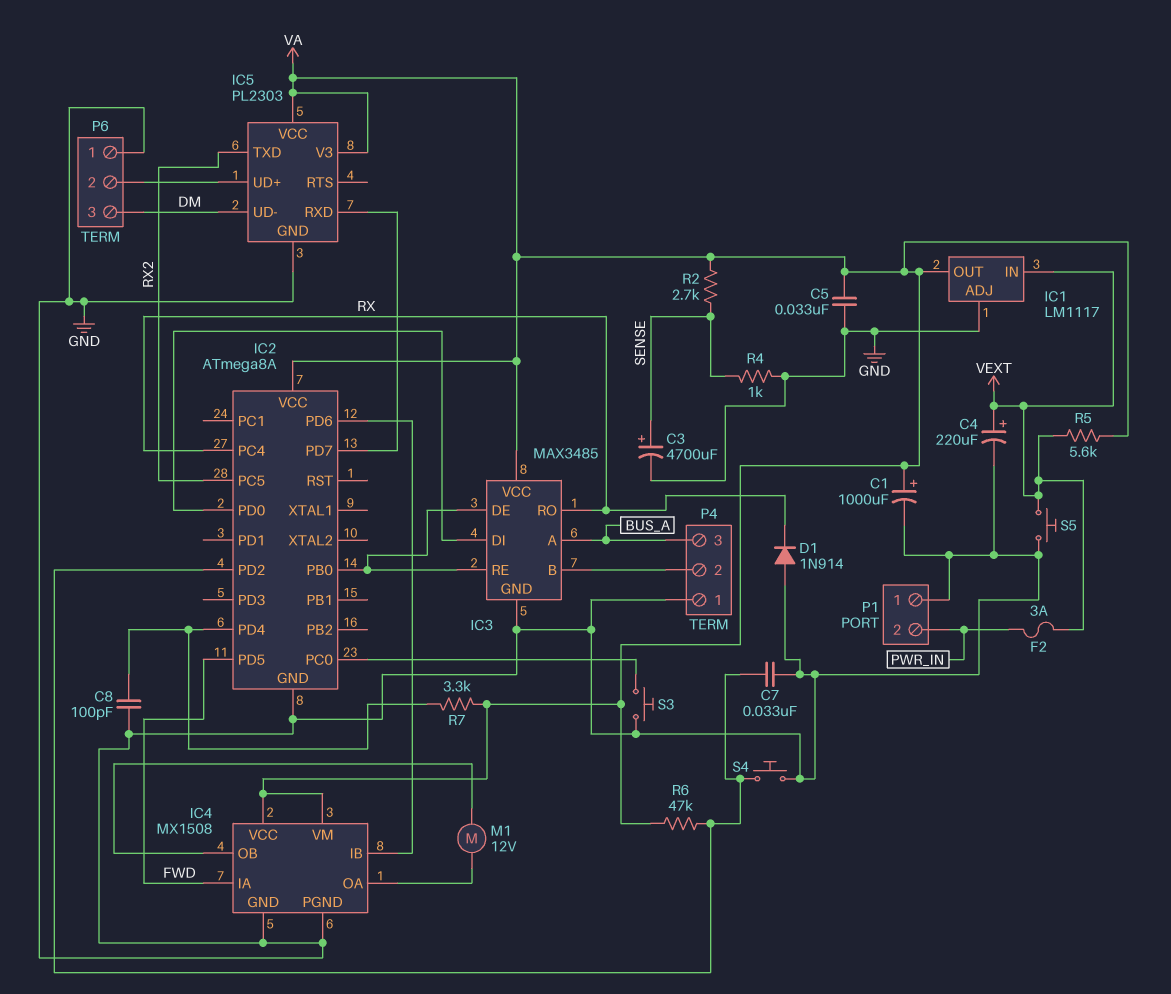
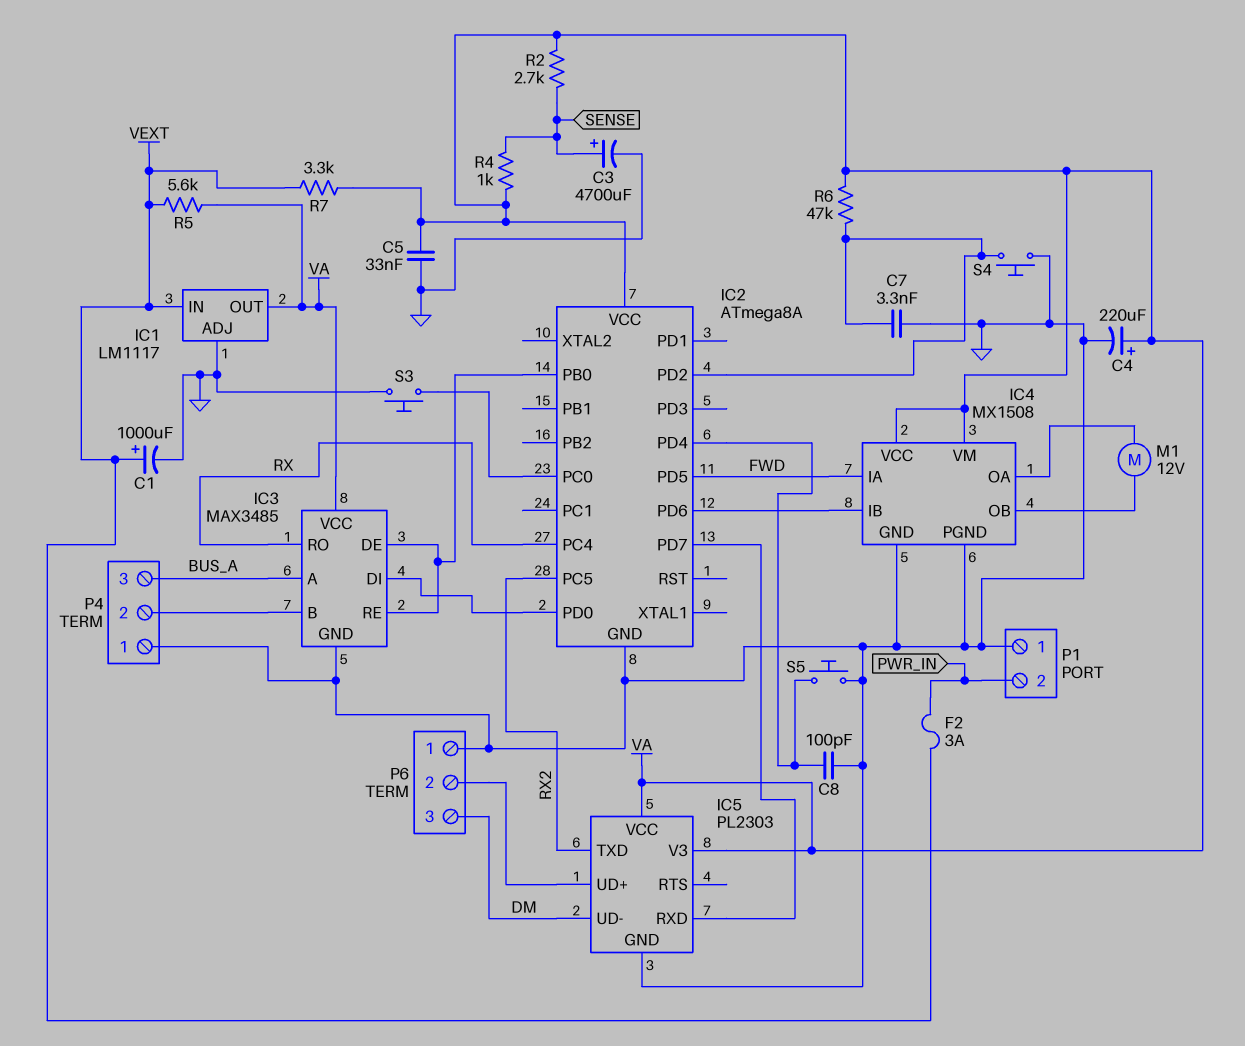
C1: 1000uF (plus VA, minus GND) -> 1000uF (plus VEXT, minus GND)
C4: 220uF (plus VEXT, minus GND) -> 220uF (plus VA, minus GND)
C7: 33nF (GND, IC2/PD2) -> 3.3nF (GND, IC2/PD2)
D1: diode 1N914 (A GND, K RX) -> none
R4: 1k (GND, SENSE) -> 1k (SENSE, VA)
R7: 3.3k (IC2/PD4, VA) -> 3.3k (VA, VEXT)
S5: button (GND, VEXT) -> button (GND, IC2/PD4)

